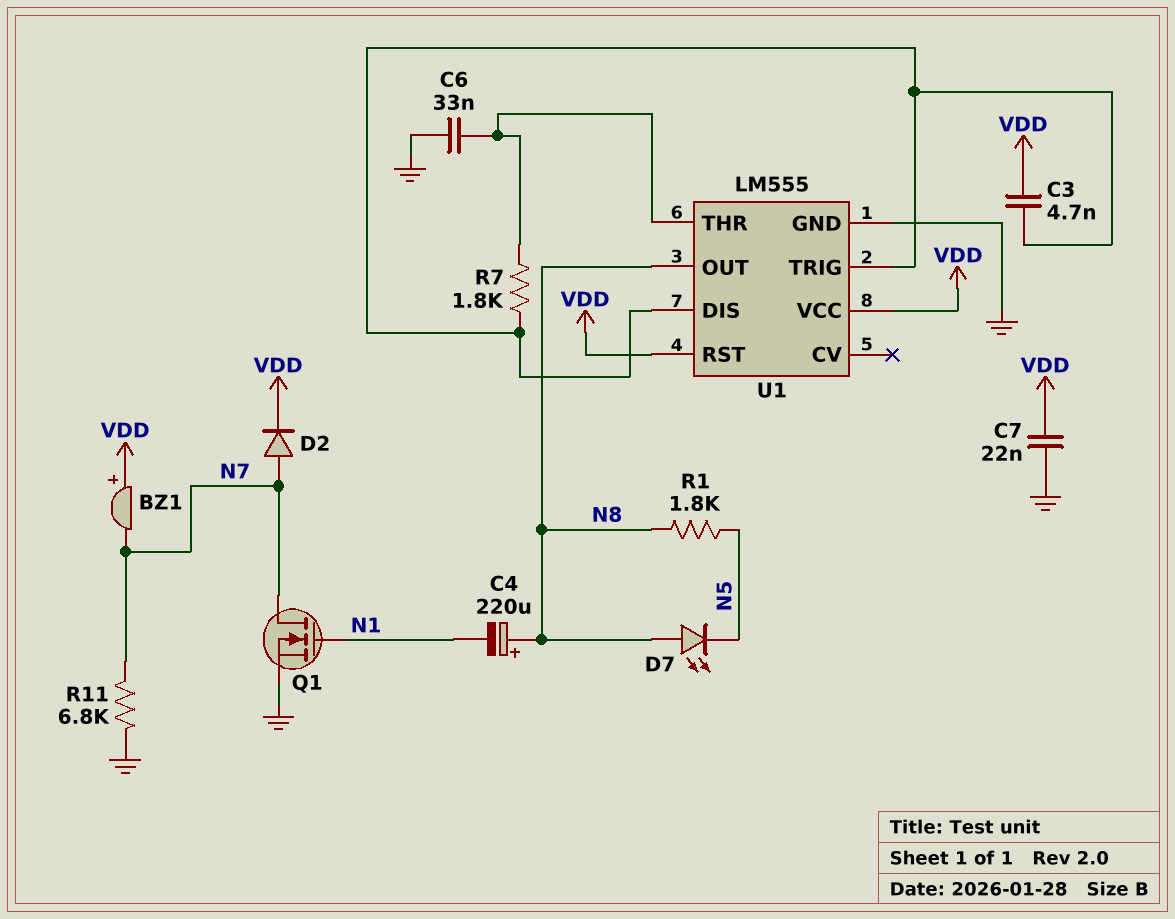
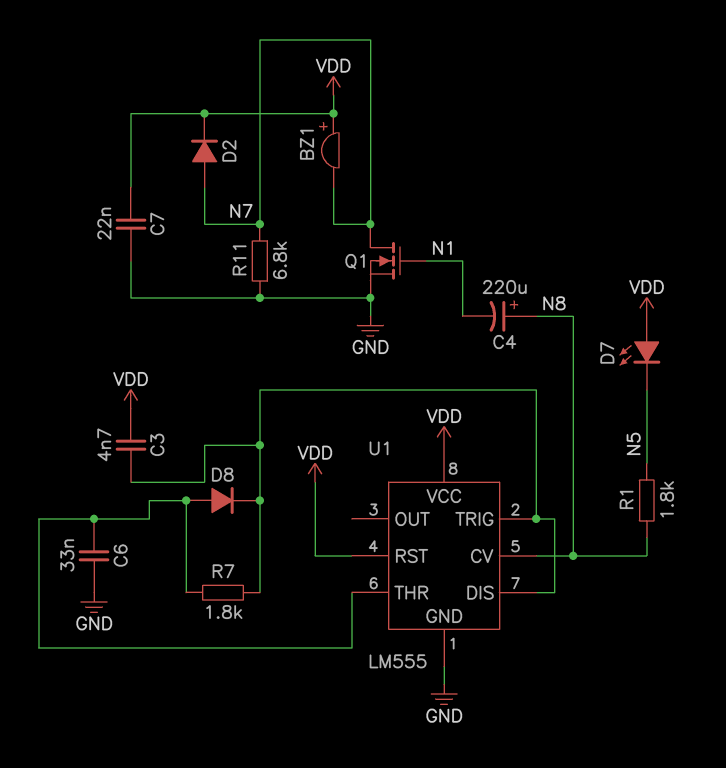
D7: LED (A N8, K N5) -> LED (A VDD, K N5)
D8: none -> diode (A U1/THR, K U1/DIS)
U1 pin CV: none -> N8
U1 pin OUT: N8 -> none

